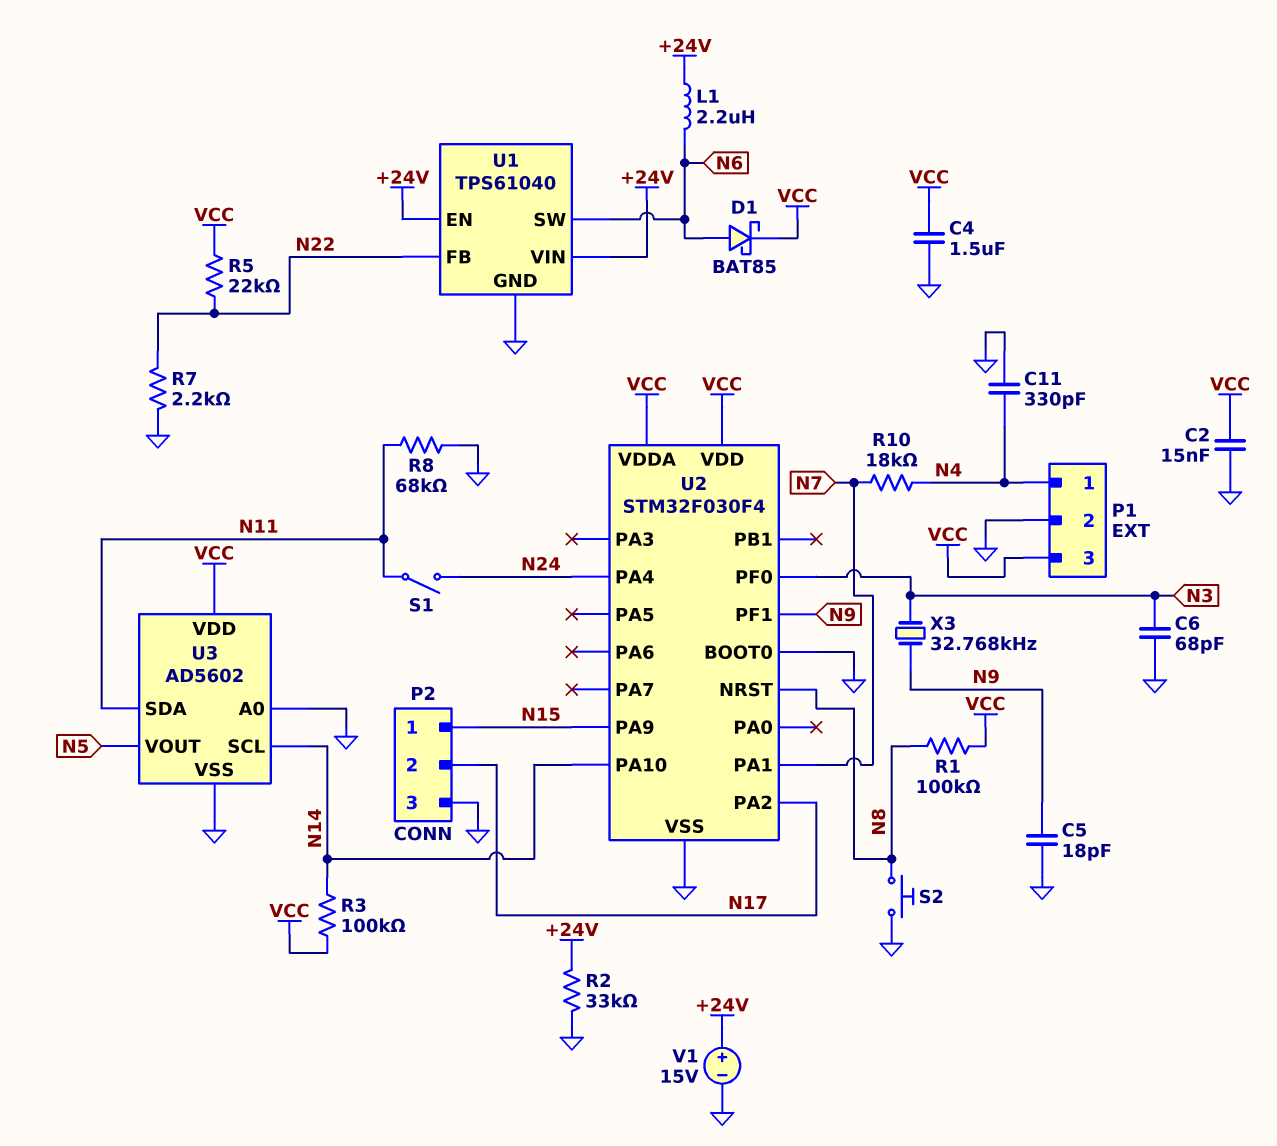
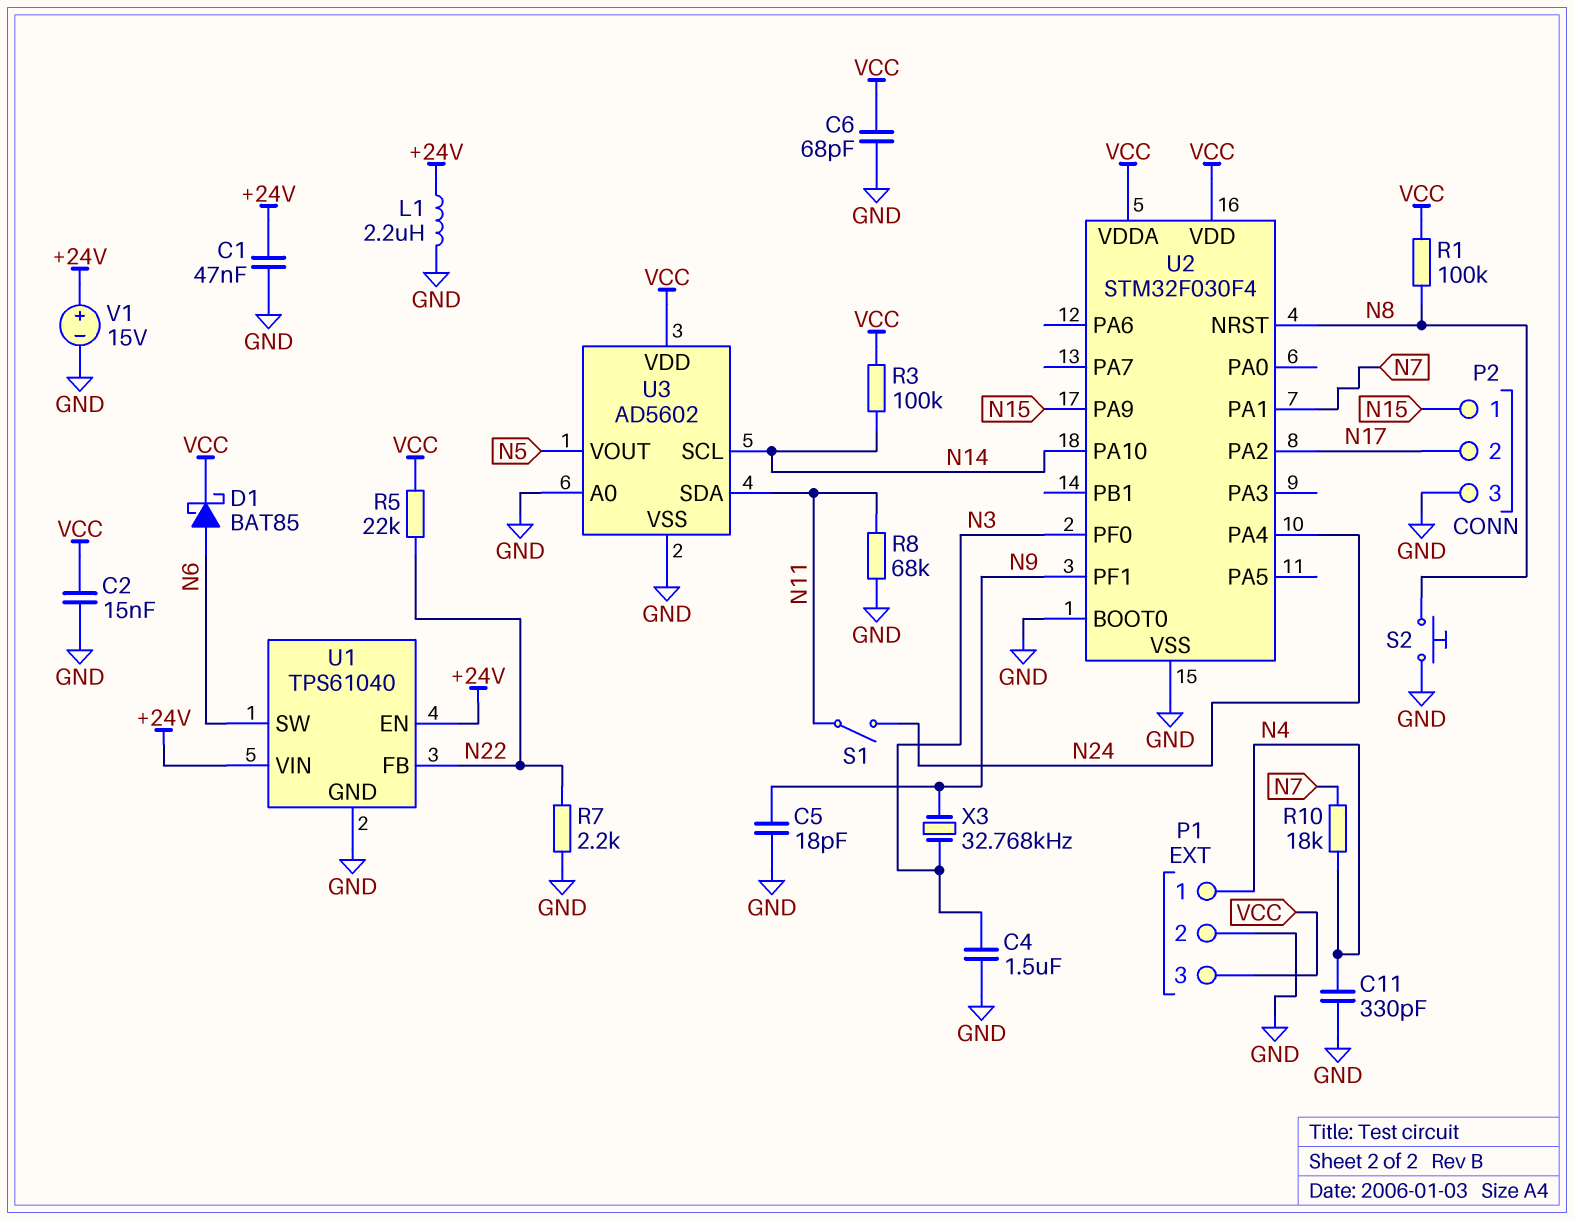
C1: none -> 47nF (+24V, GND)
C4: 1.5uF (GND, VCC) -> 1.5uF (GND, N3)
C6: 68pF (GND, N3) -> 68pF (GND, VCC)
L1: 2.2uH (+24V, N6) -> 2.2uH (+24V, GND)
R2: 33k (+24V, GND) -> none

